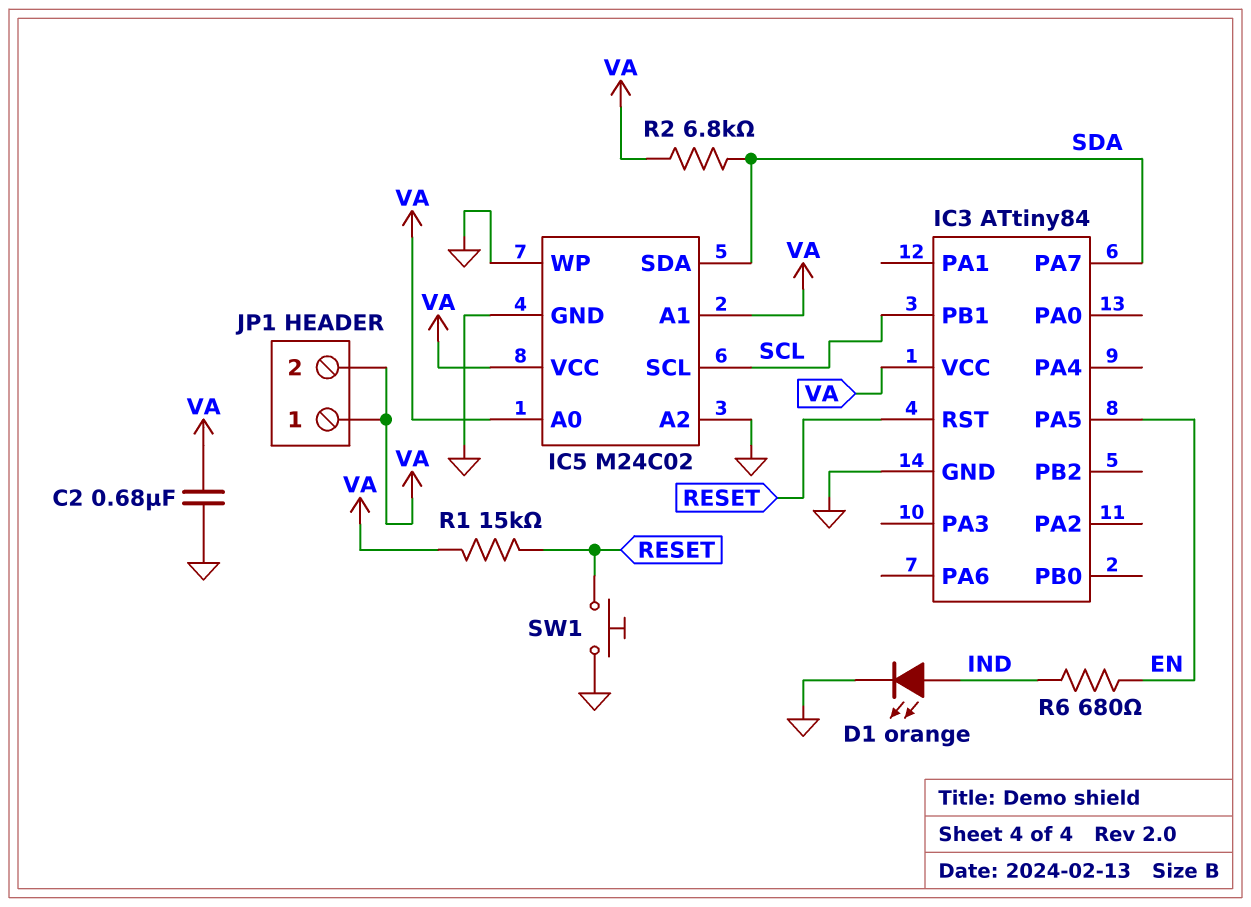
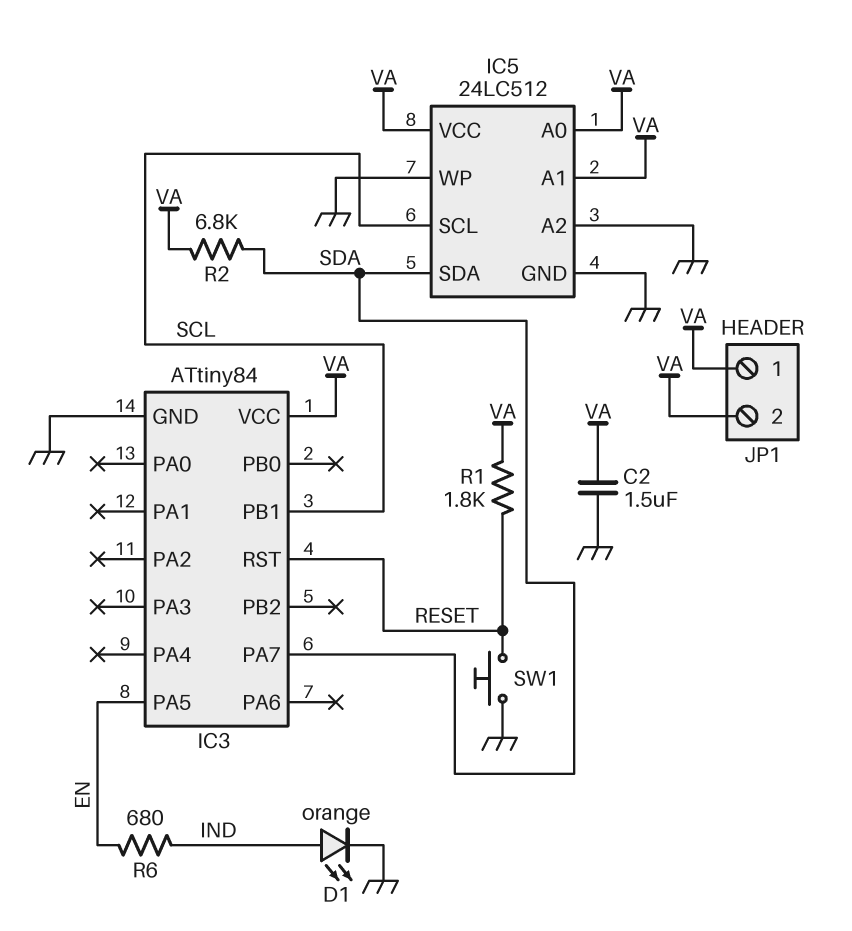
C2: 680nF (GND, VA) -> 1.5uF (GND, VA)
IC5: M24C02 -> 24LC512
R1: 15k (RESET, VA) -> 1.8k (RESET, VA)

